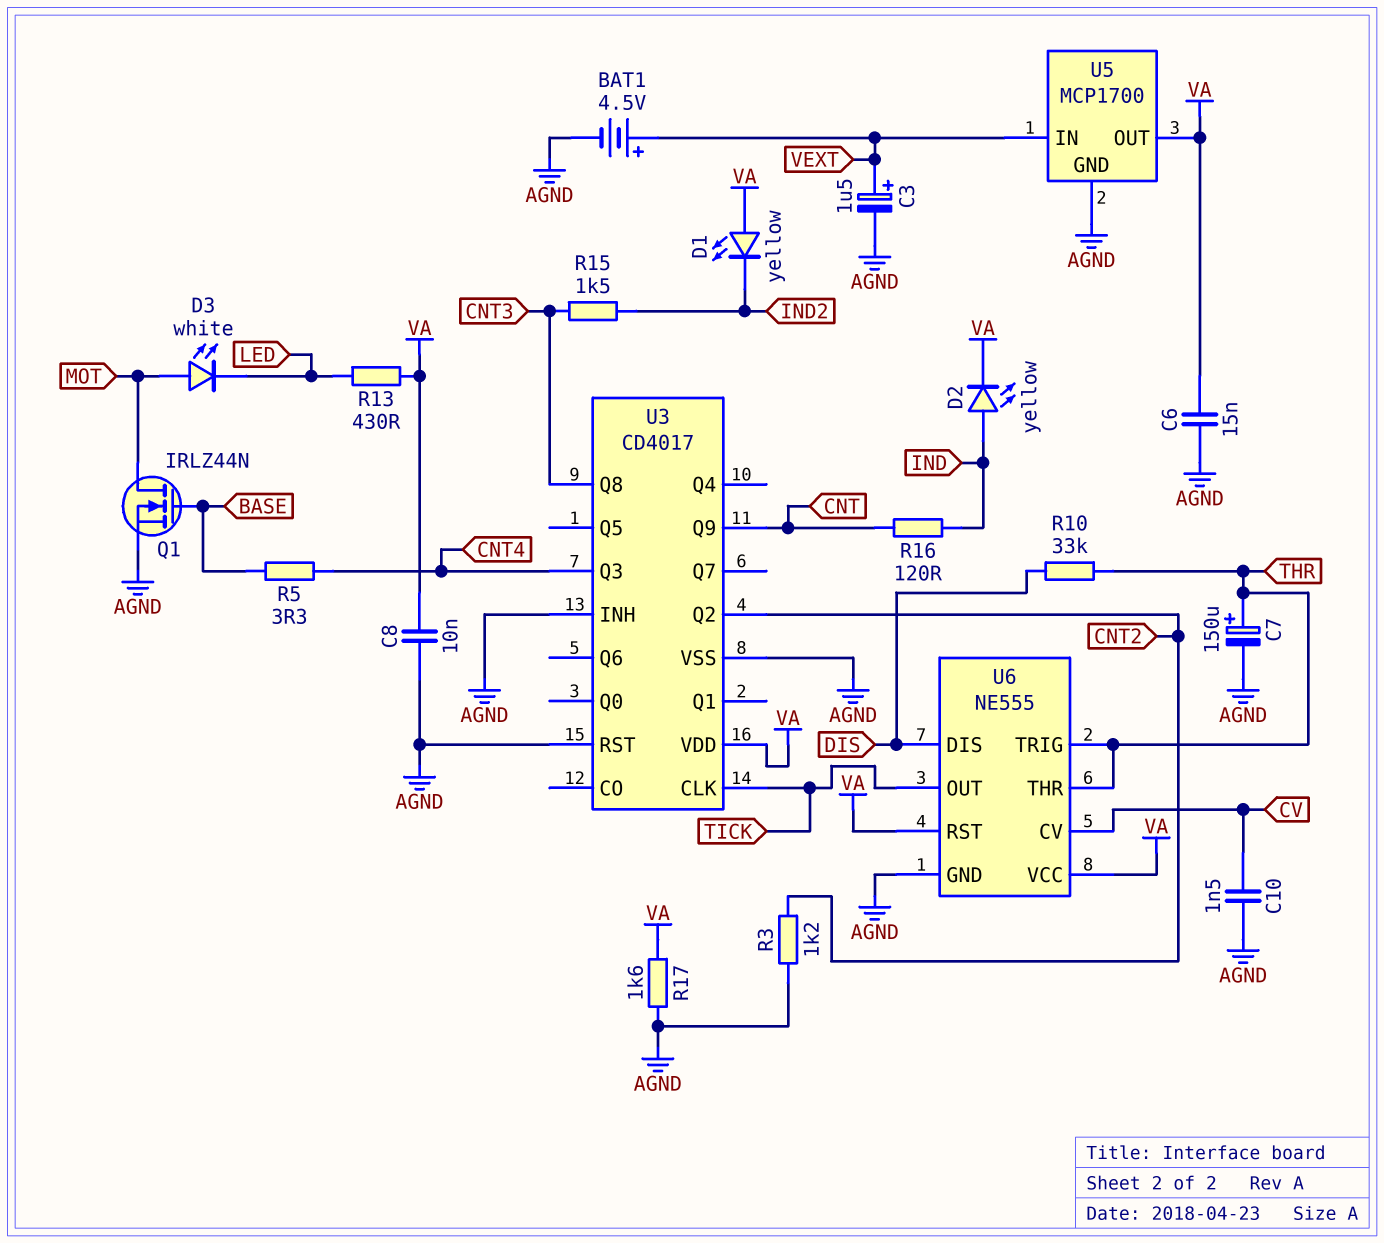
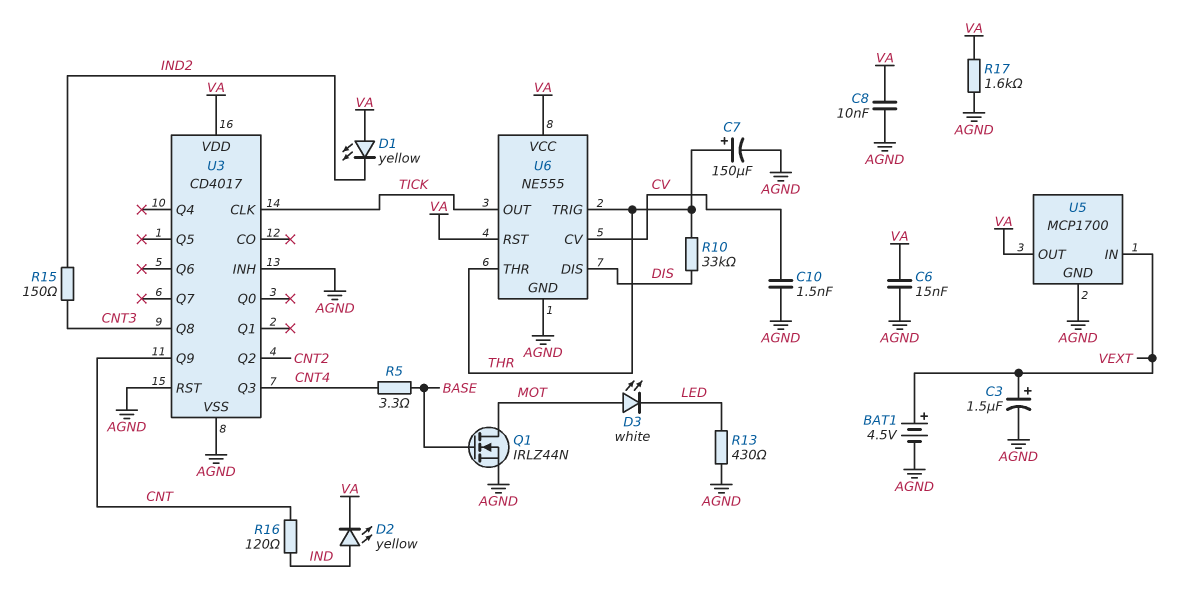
R3: 1.2k (AGND, CNT2) -> none
R13: 430 (LED, VA) -> 430 (AGND, LED)
R15: 1.5k (CNT3, IND2) -> 150 (CNT3, IND2)

